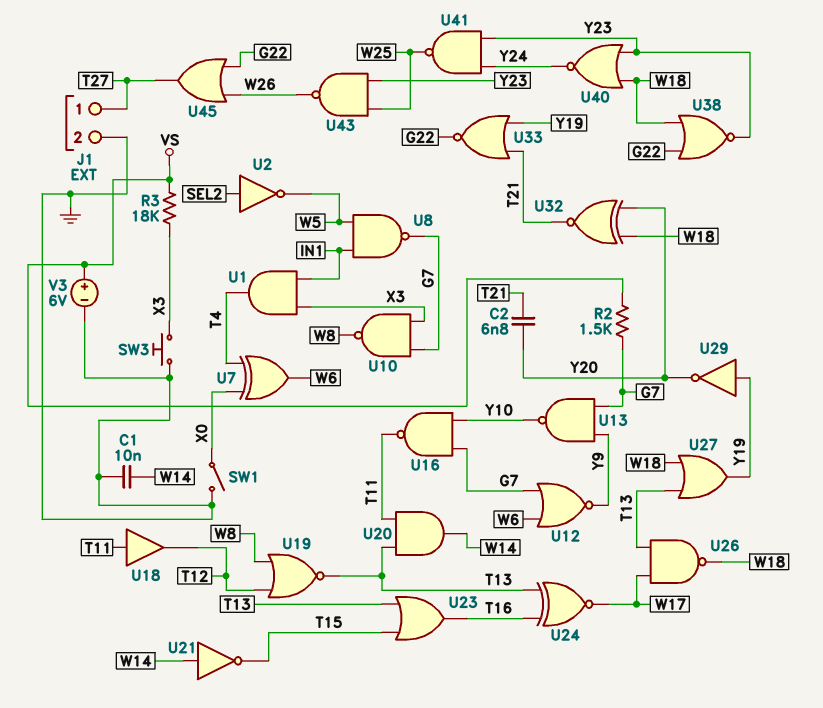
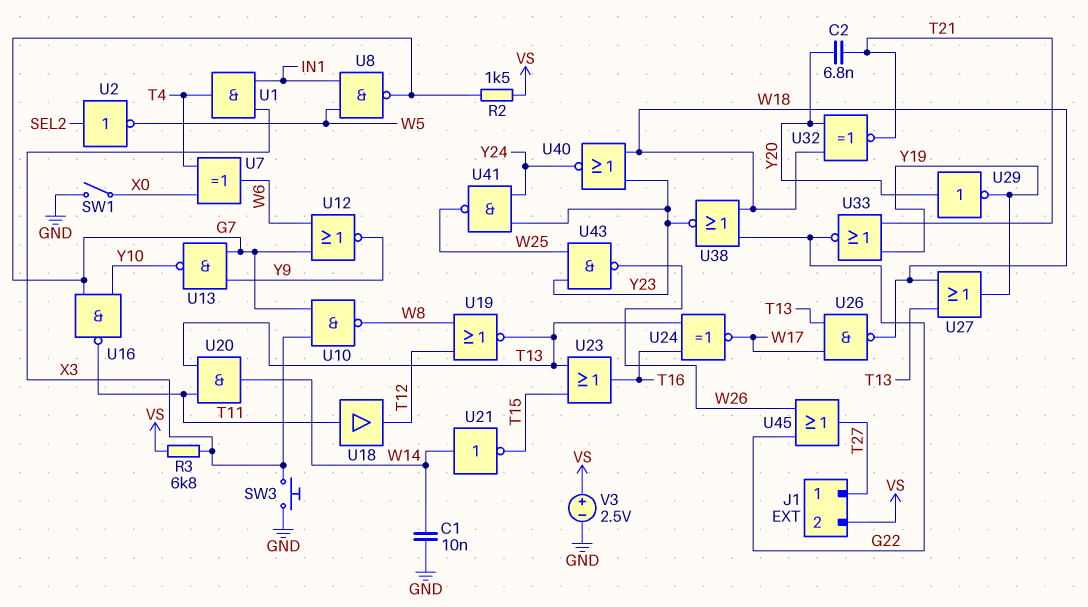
J1 pin 2: GND -> VS
R3: 18k (VS, X3) -> 6.8k (VS, X3)
U29: NOT (in Y19, out Y20) -> NOT (in Y20, out Y19)
V3: 6V (plus VS, minus GND) -> 2.5V (plus VS, minus GND)

